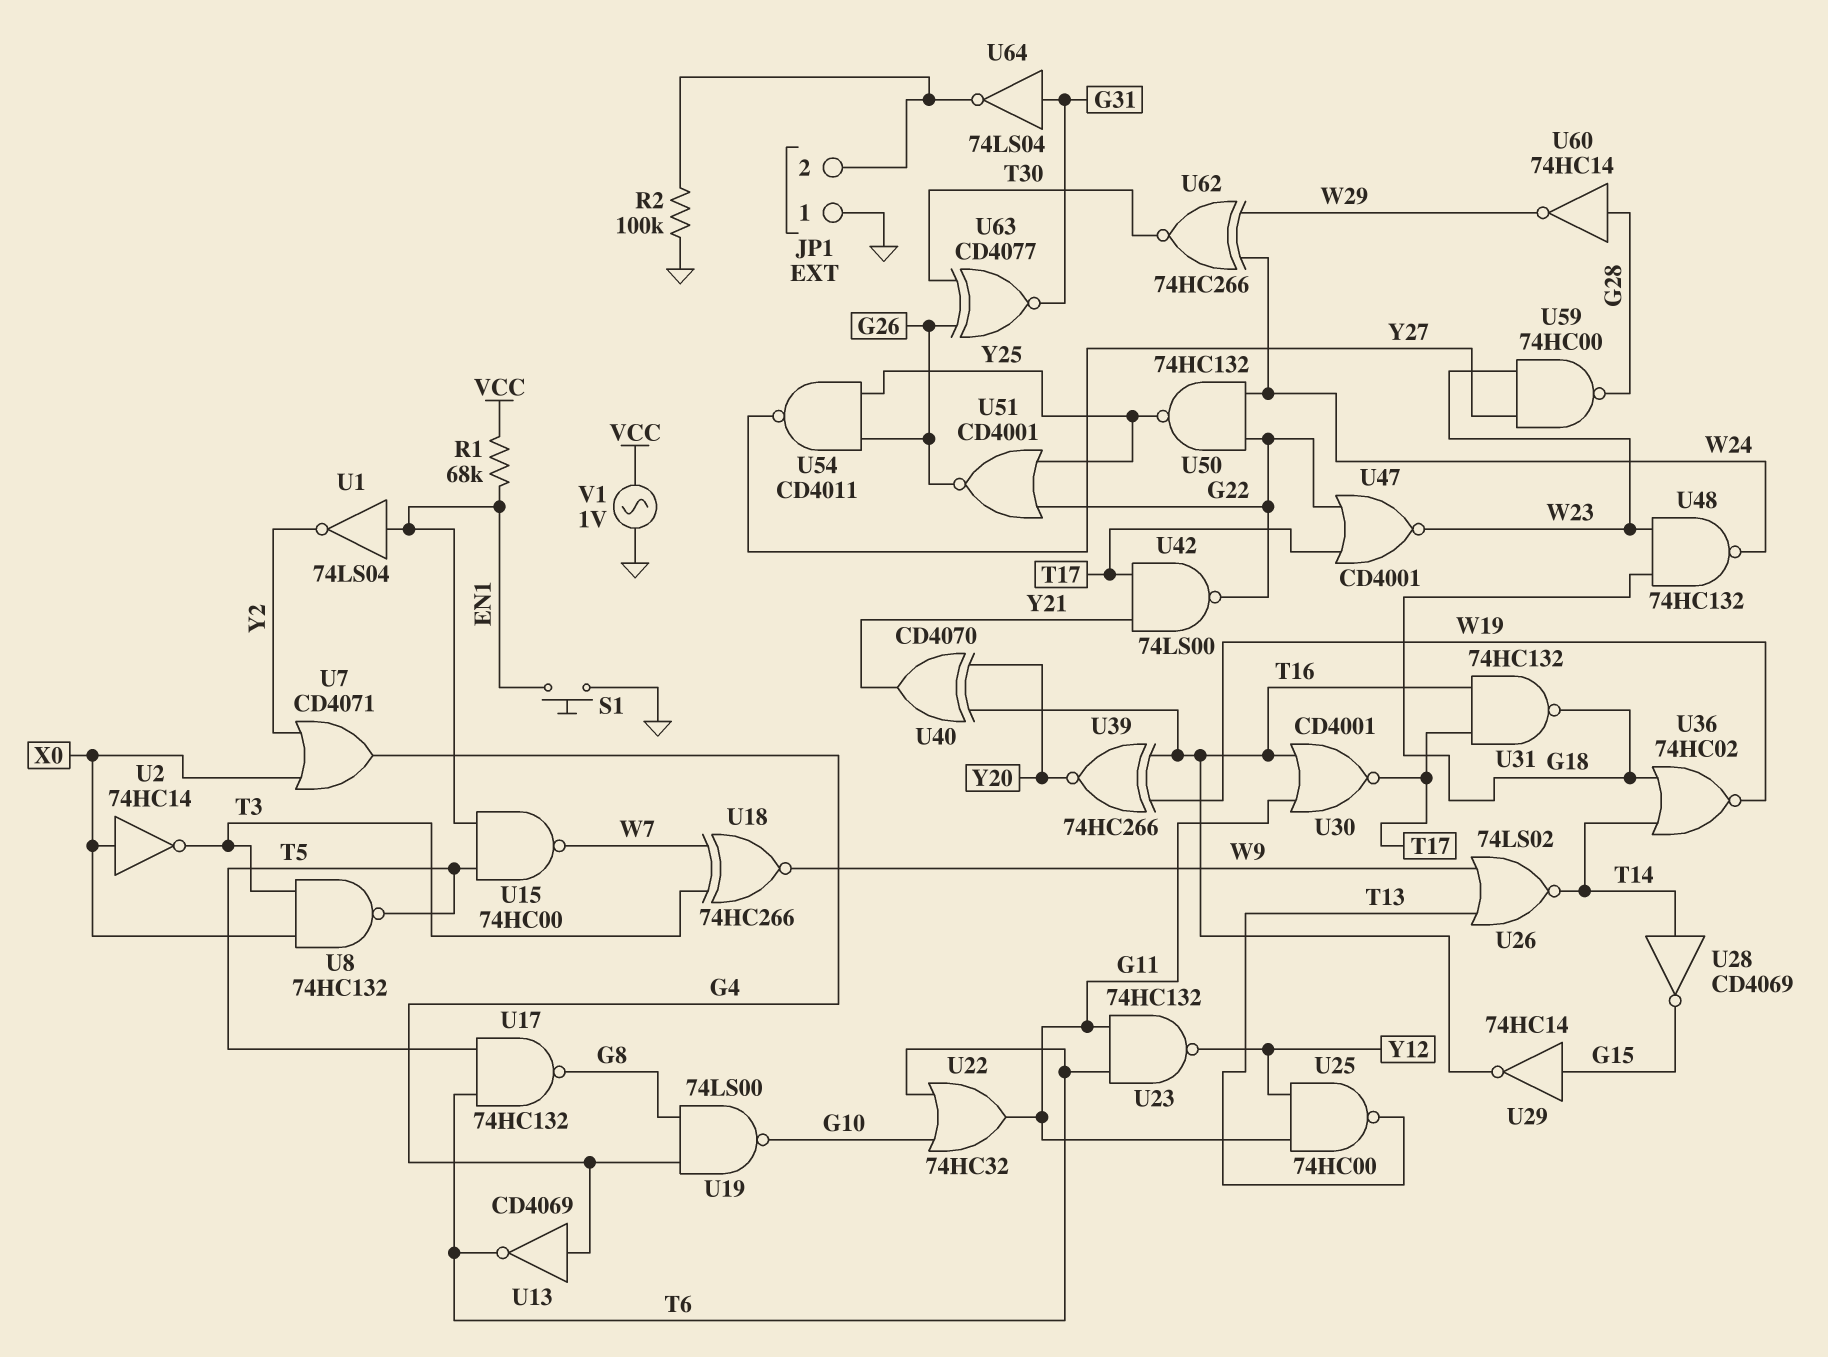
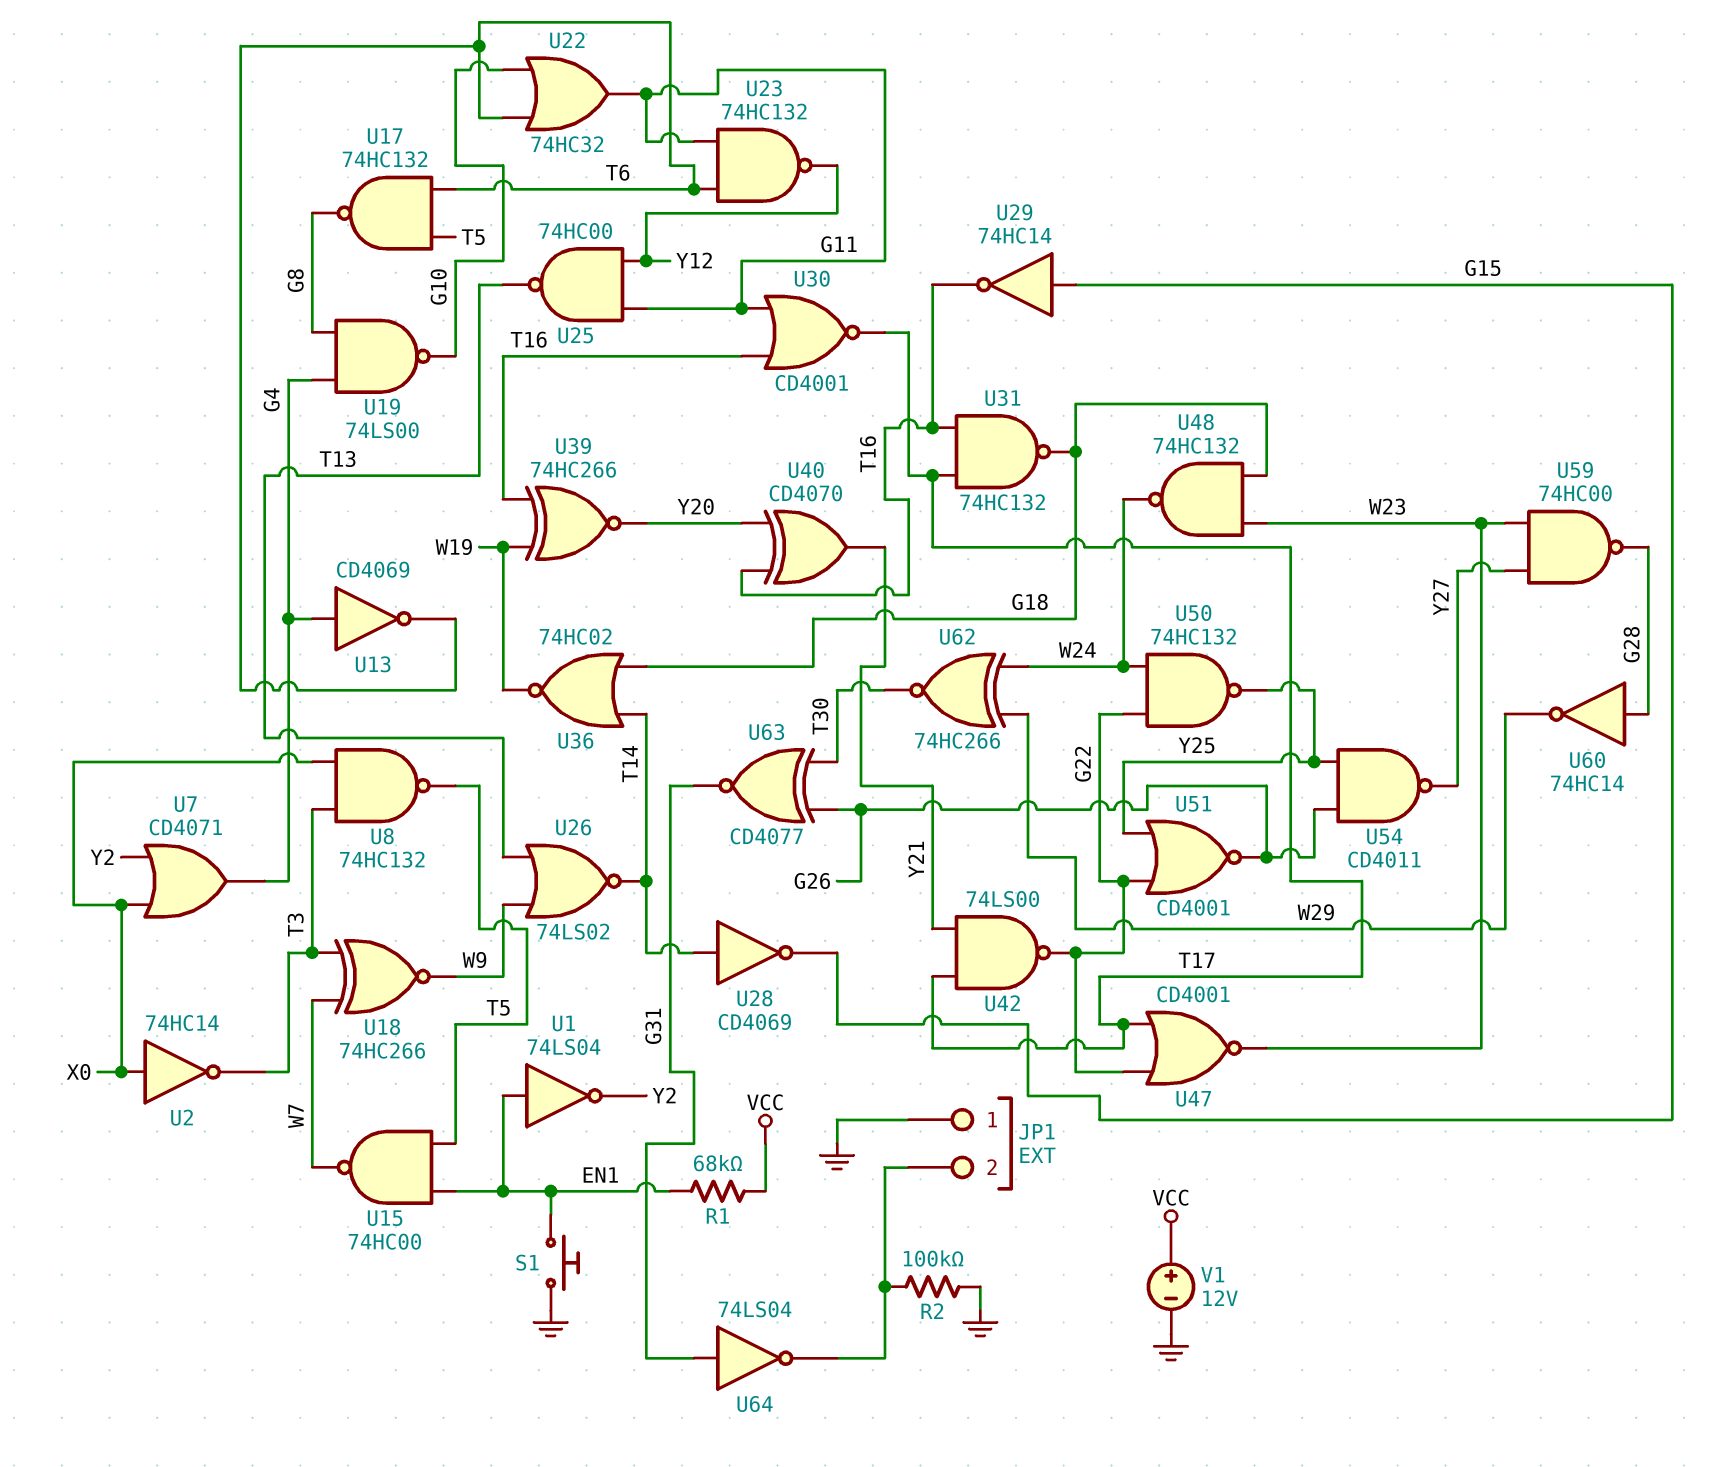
V1: AC 1V (GND, VCC) -> 12V (plus VCC, minus GND)

